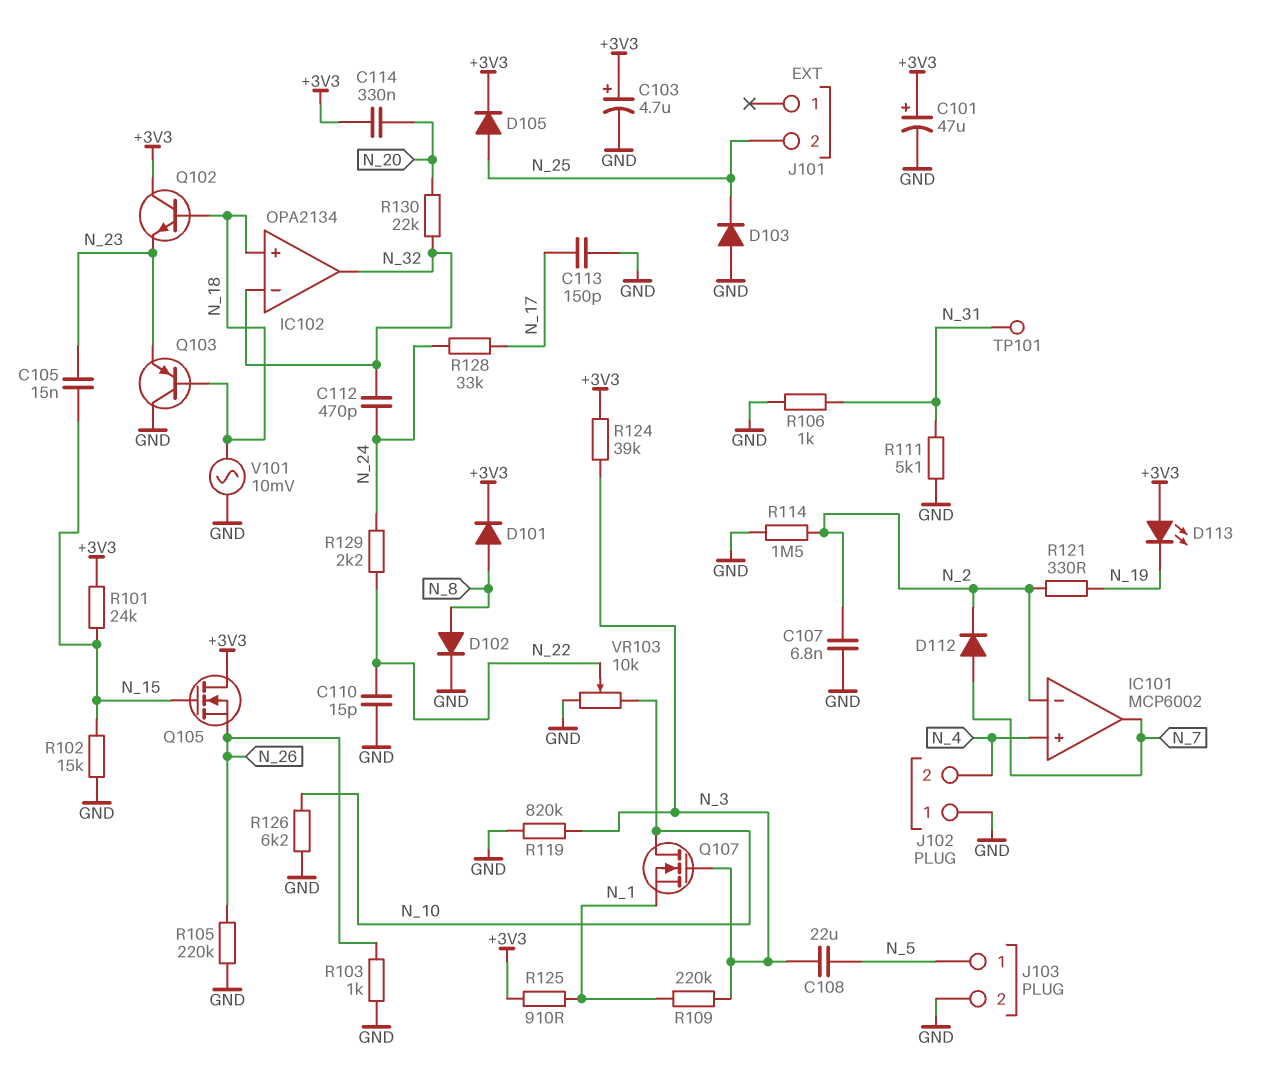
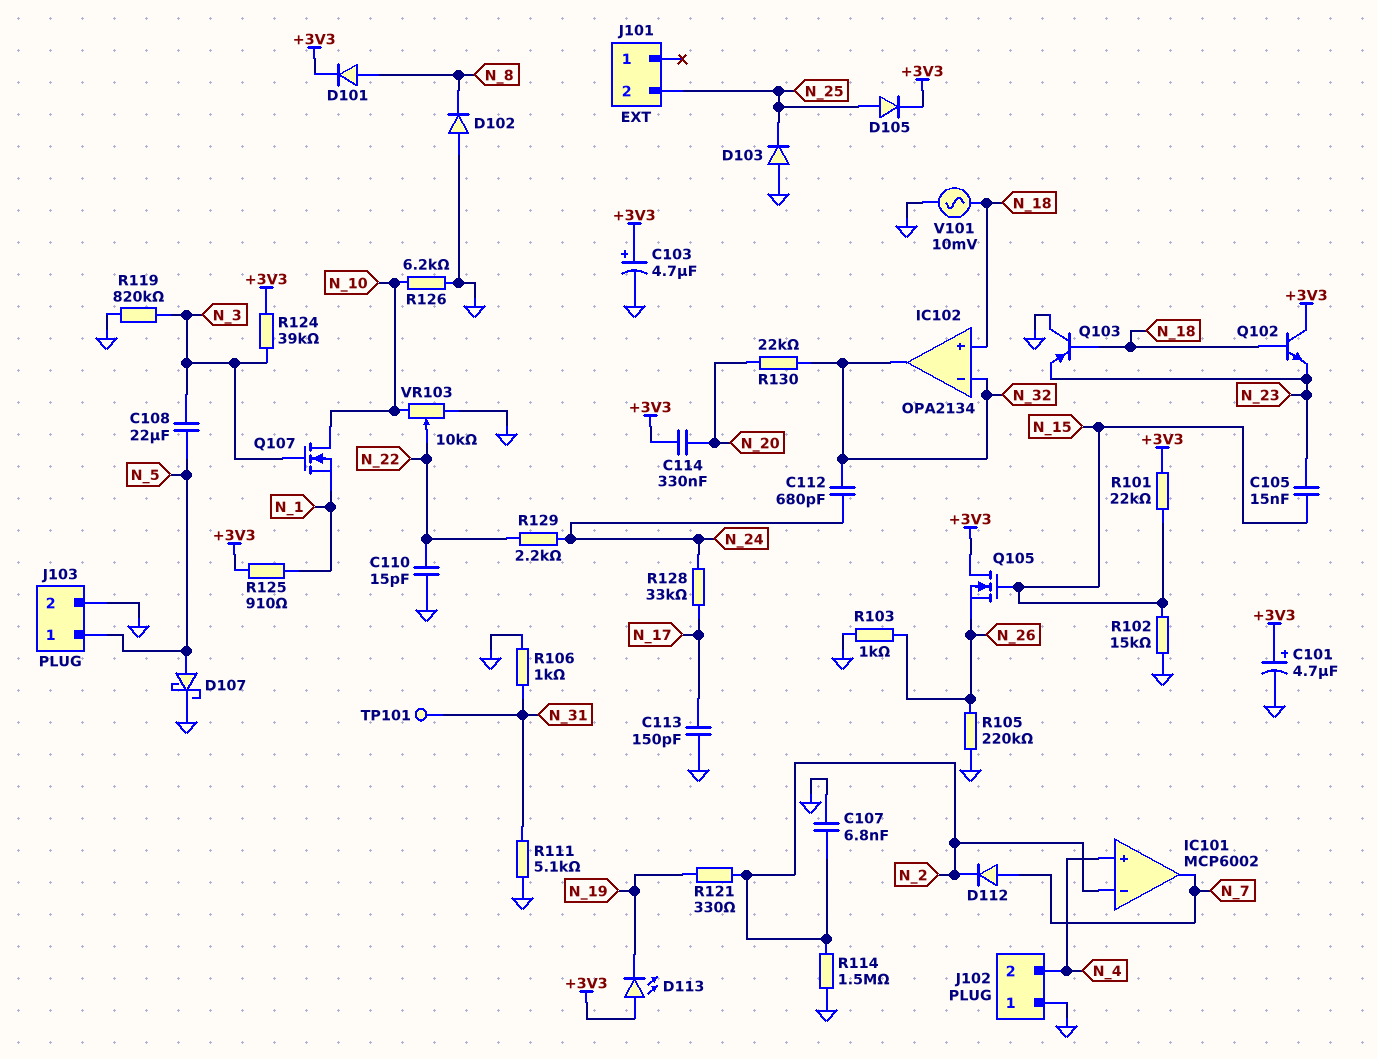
C101: 47uF (plus +3V3, minus GND) -> 4.7uF (plus +3V3, minus GND)
C112: 470pF (N_24, N_32) -> 680pF (N_24, N_32)
D102: diode (A N_8, K GND) -> diode (A GND, K N_8)
D107: none -> schottky (A N_5, K GND)
R101: 24k (+3V3, N_15) -> 22k (+3V3, N_15)
R109: 220k (N_1, N_3) -> none

